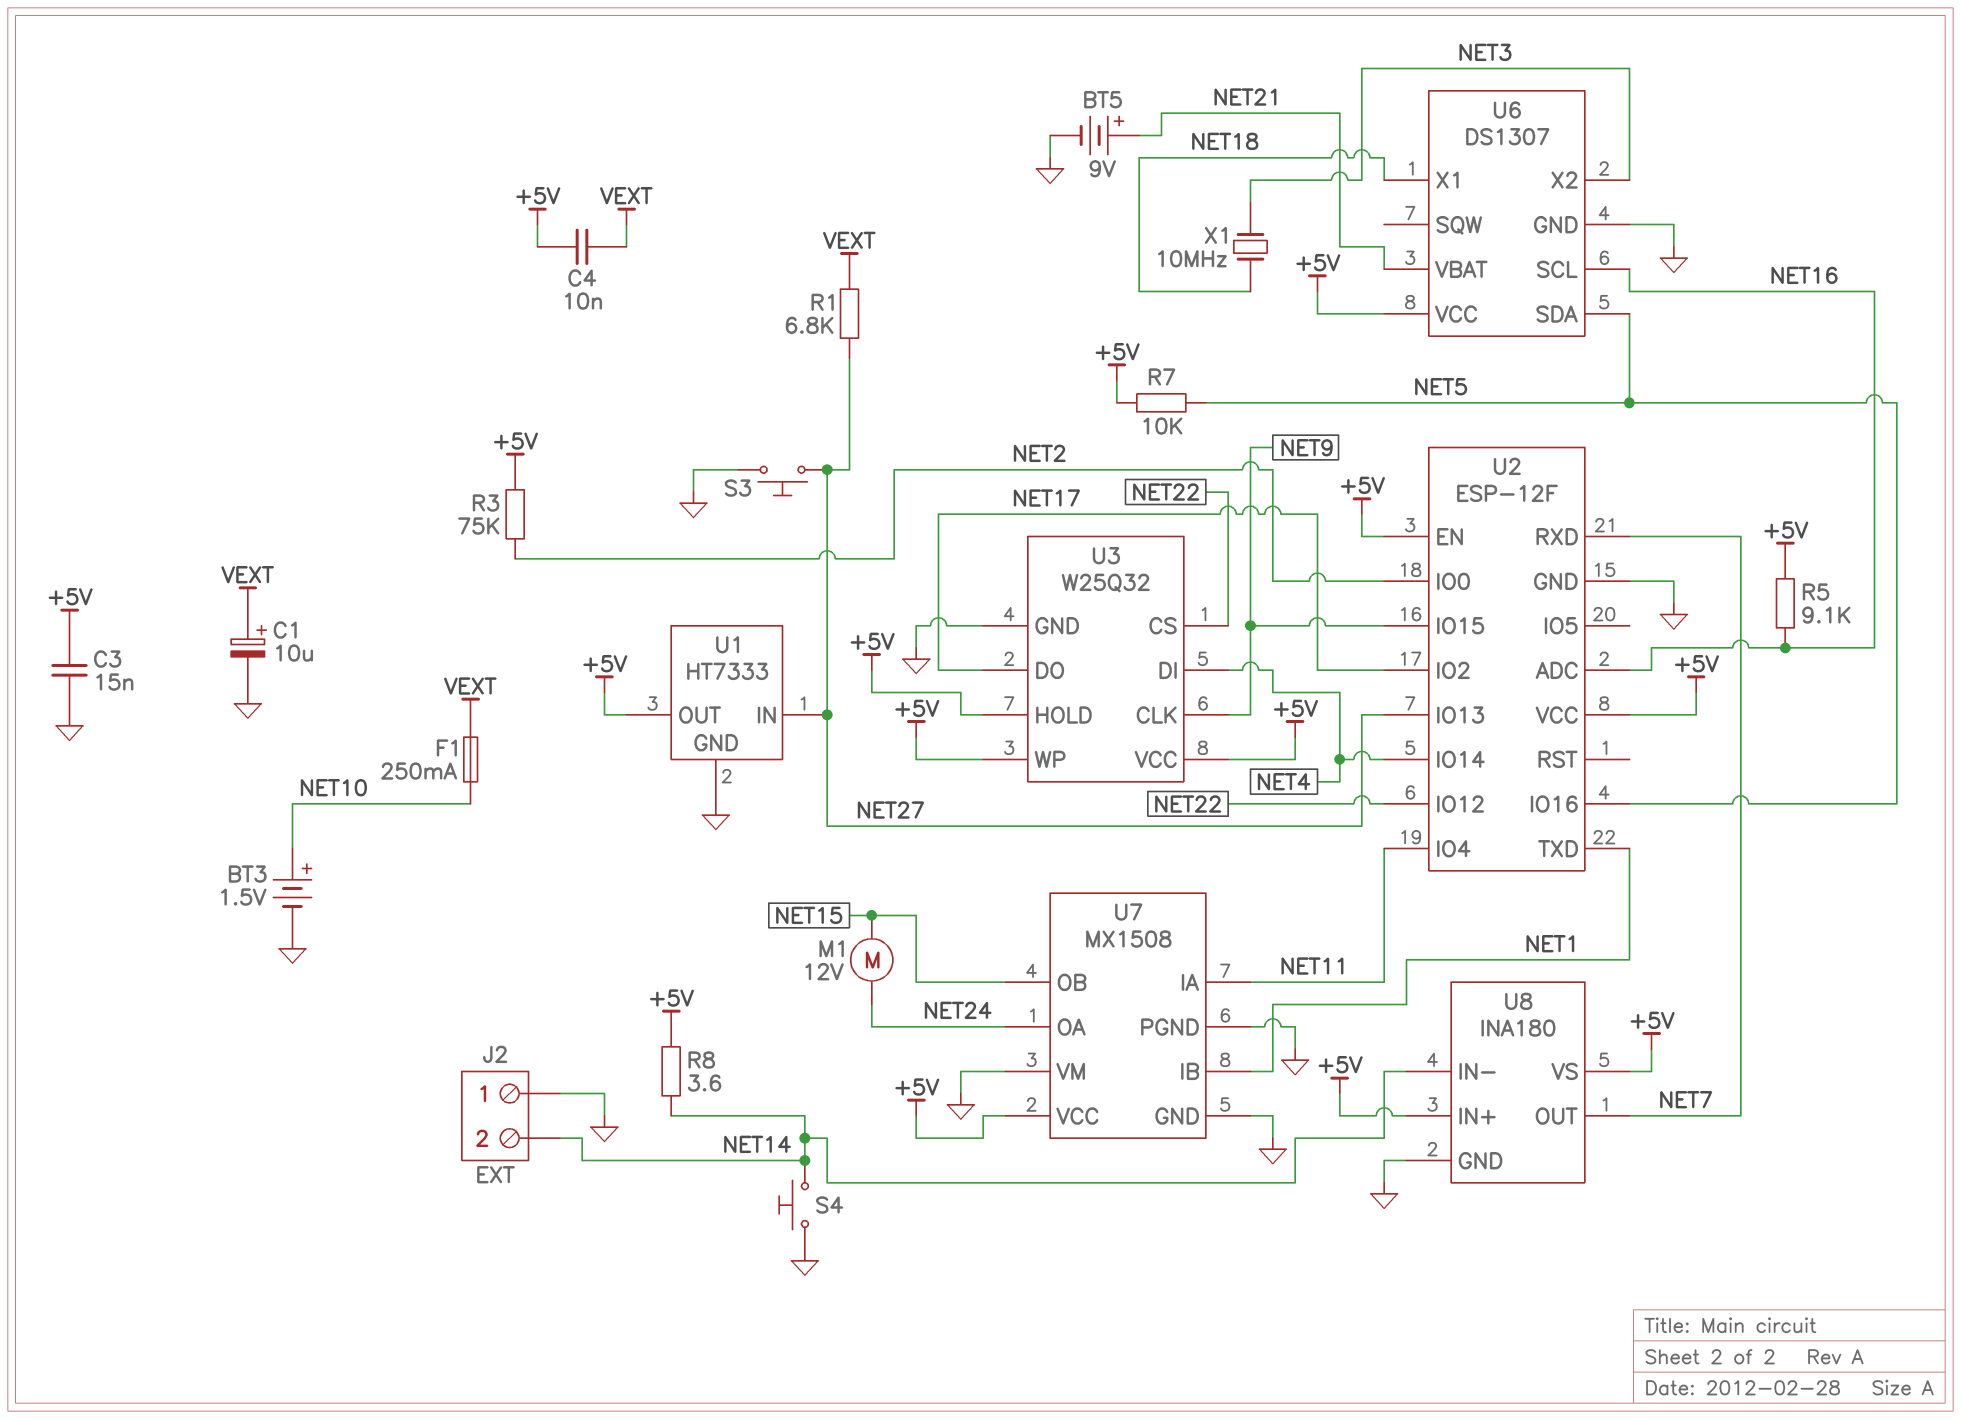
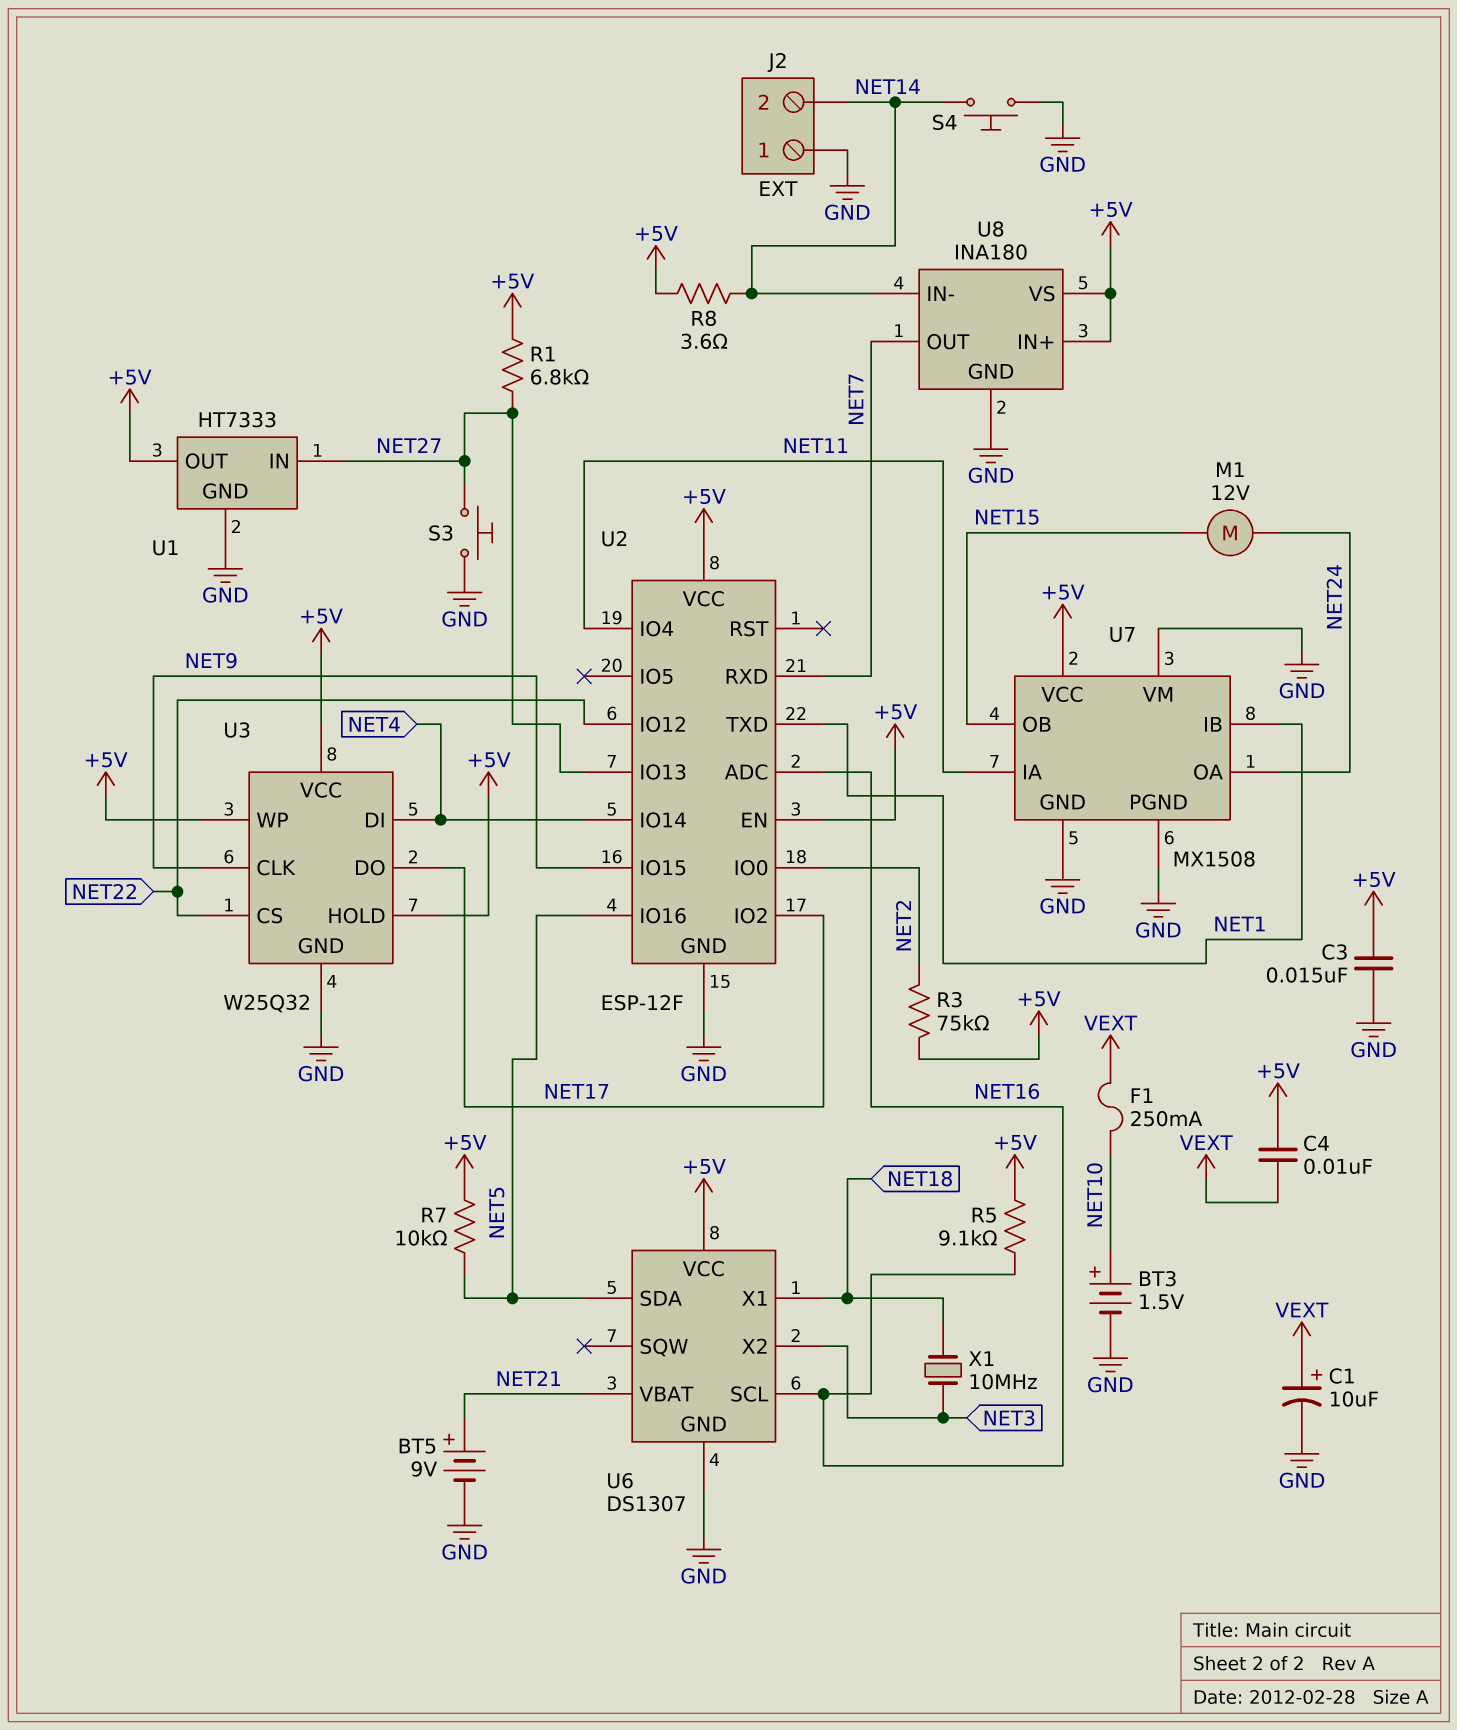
R1: 6.8k (NET27, VEXT) -> 6.8k (+5V, NET27)

